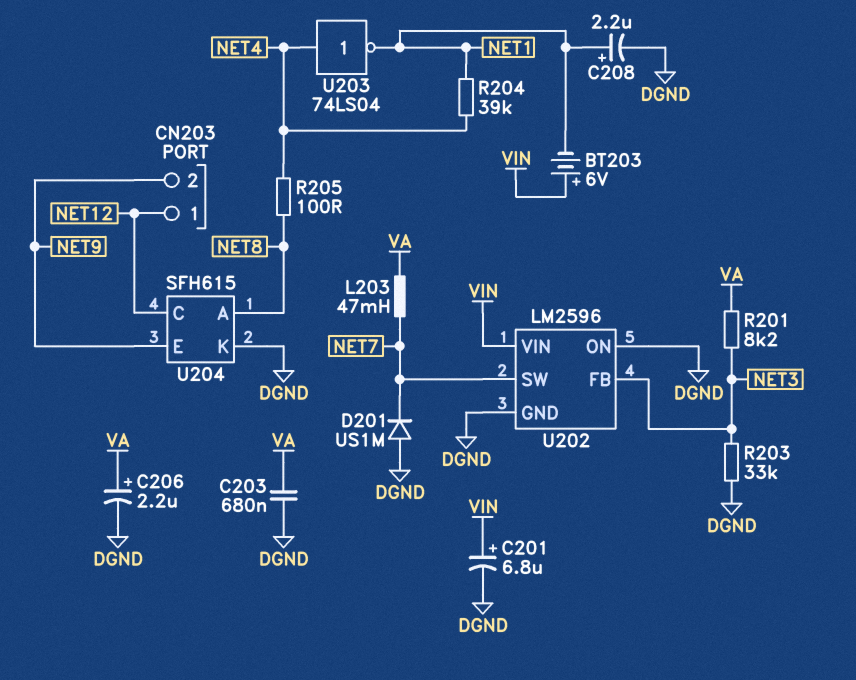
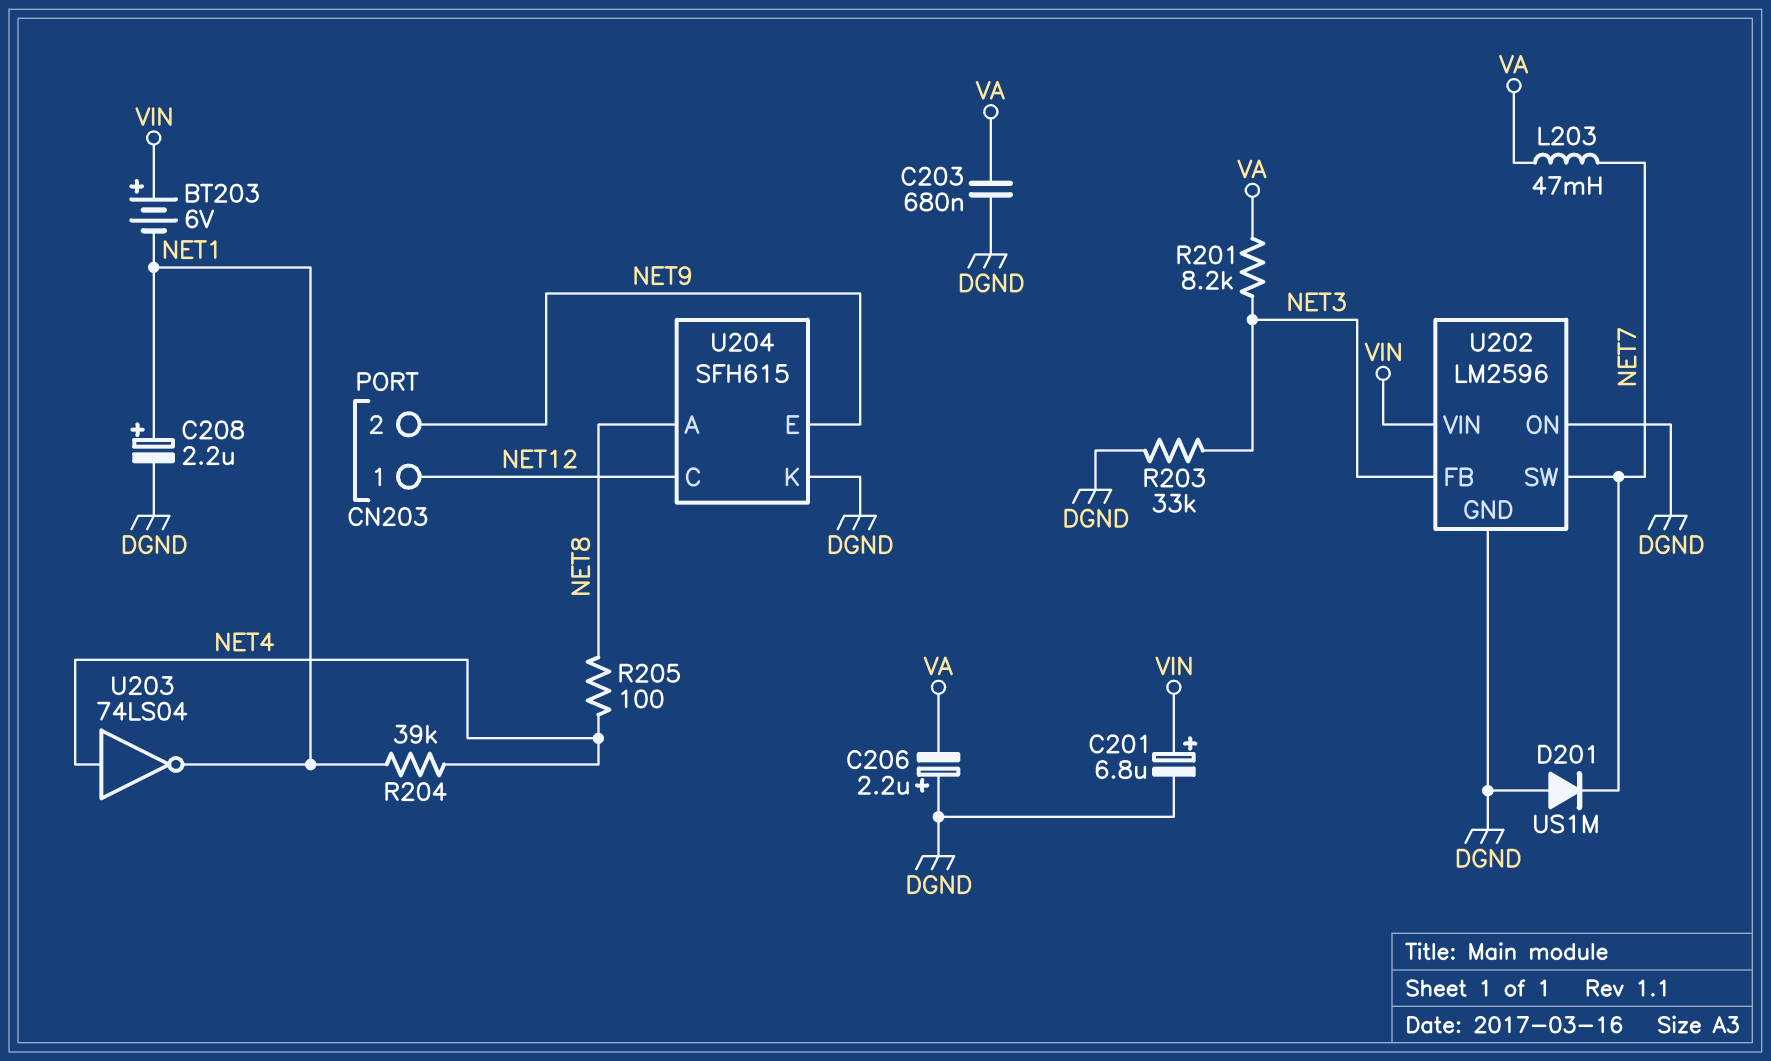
C206: 2.2uF (plus VA, minus DGND) -> 2.2uF (plus DGND, minus VA)

